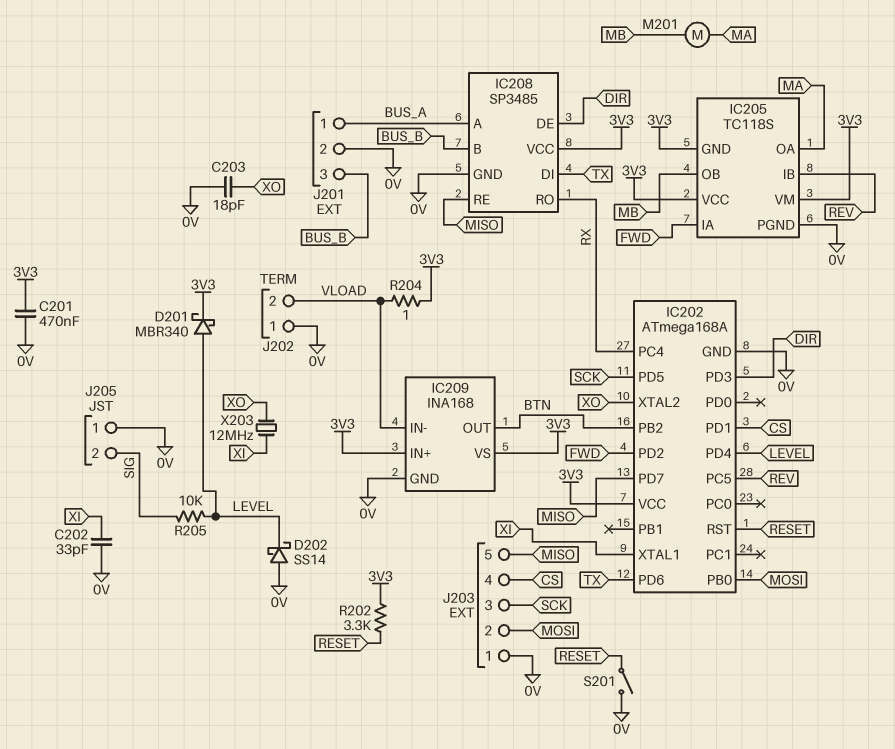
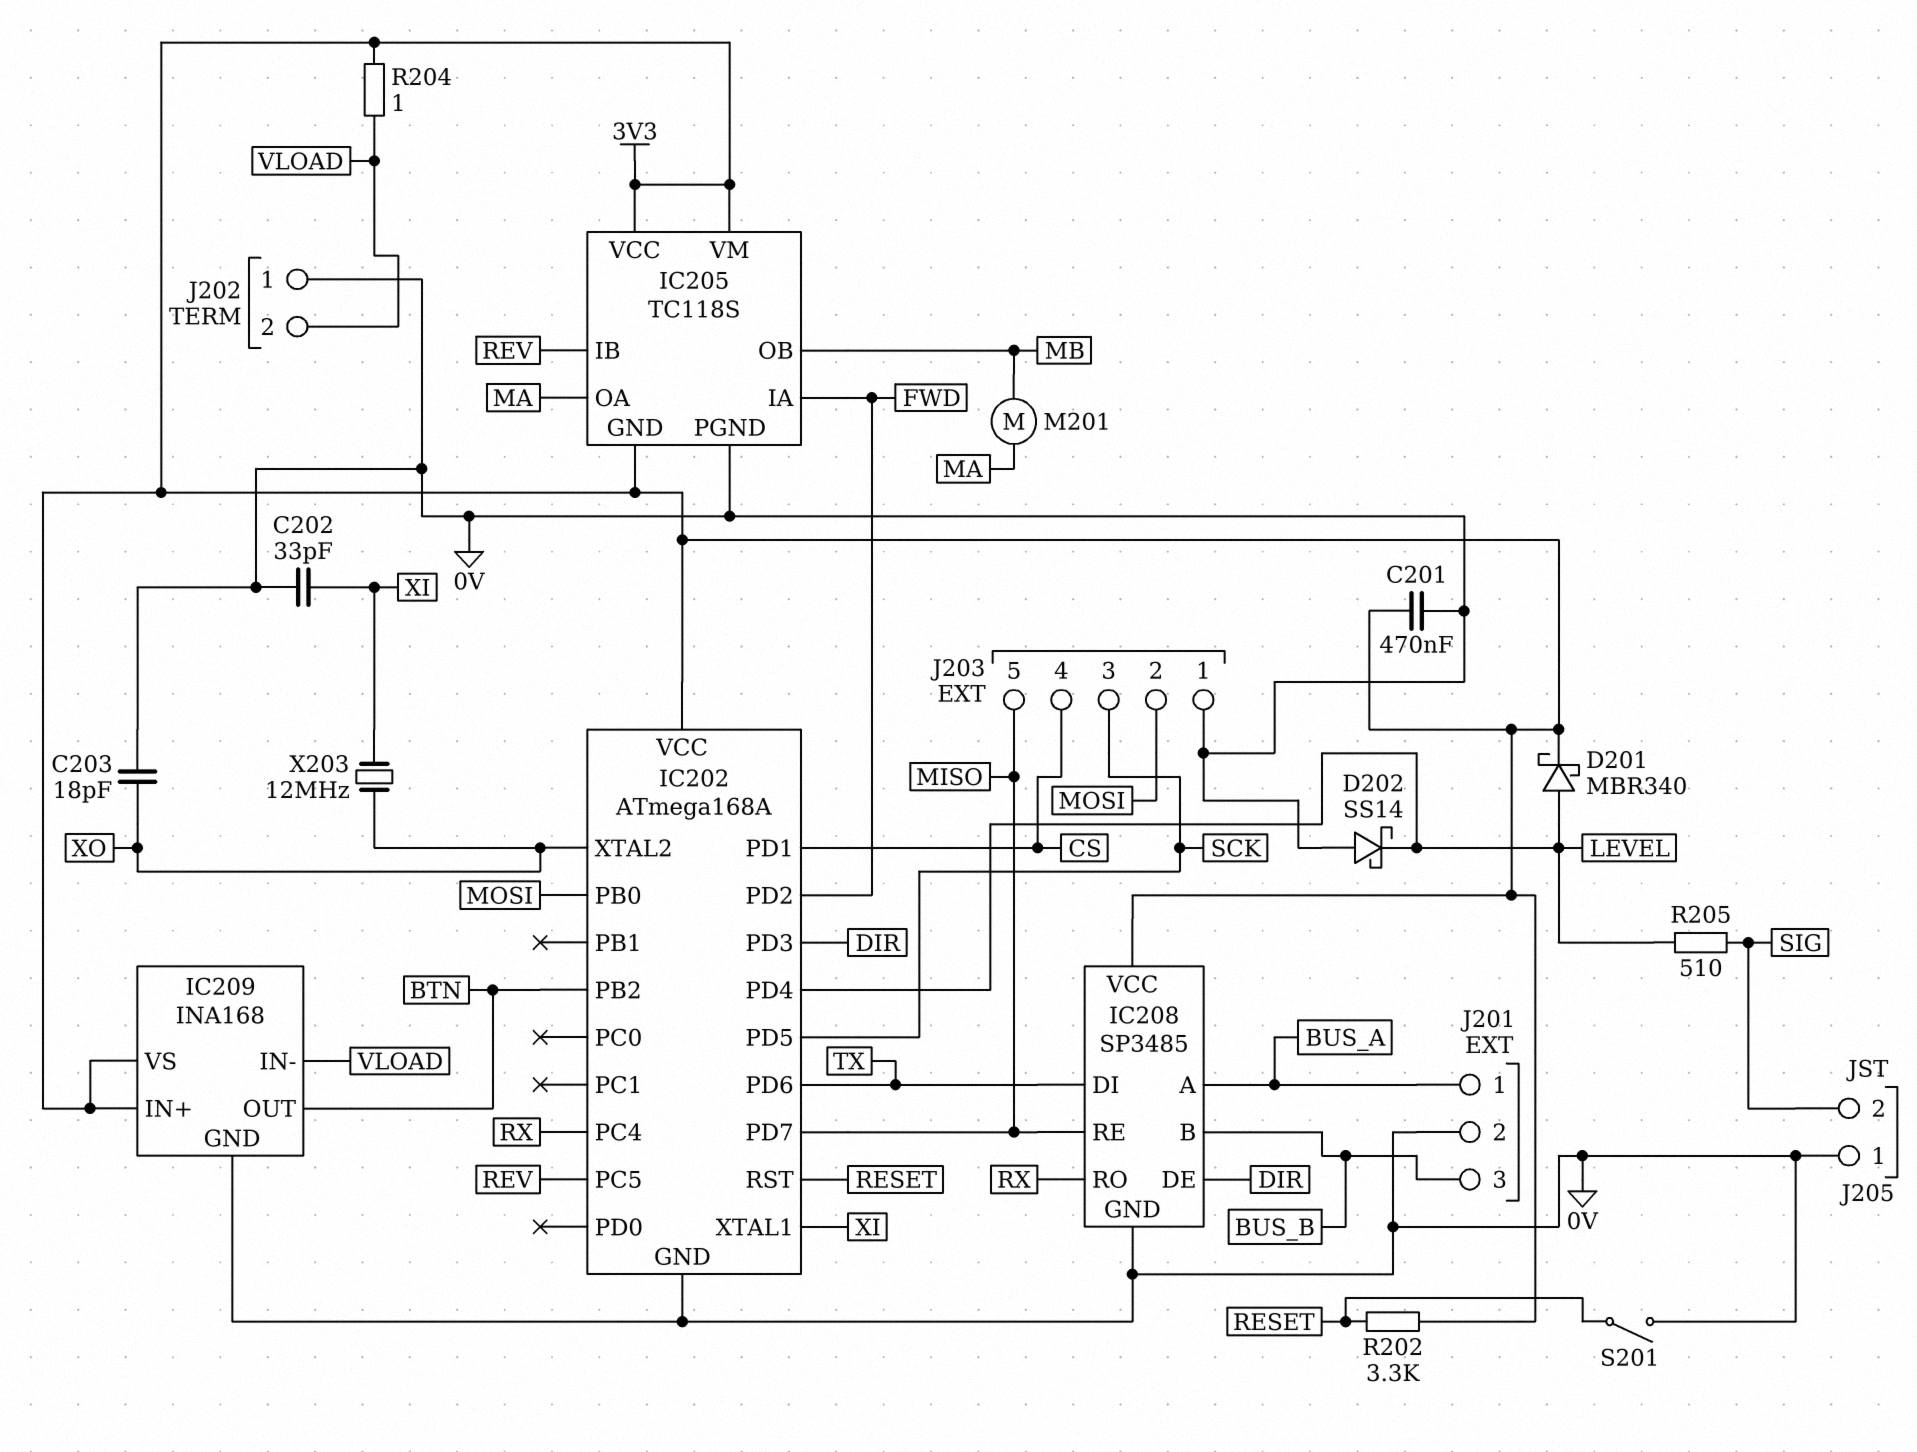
R205: 10k (LEVEL, SIG) -> 510 (LEVEL, SIG)

